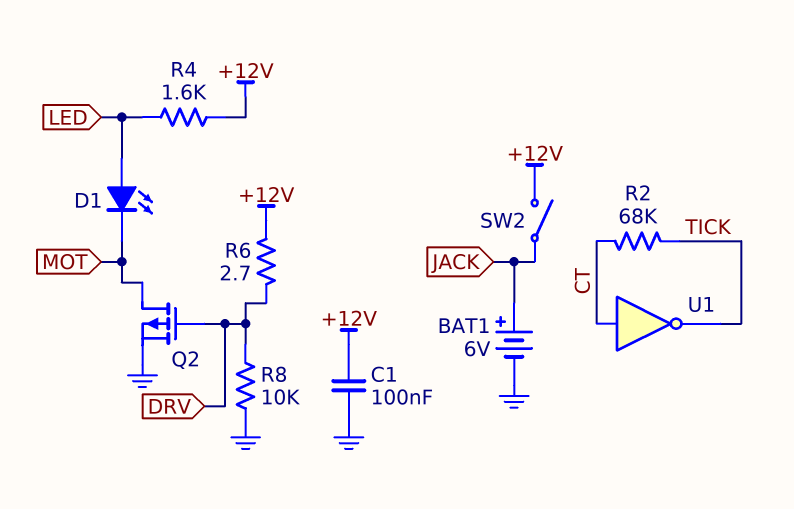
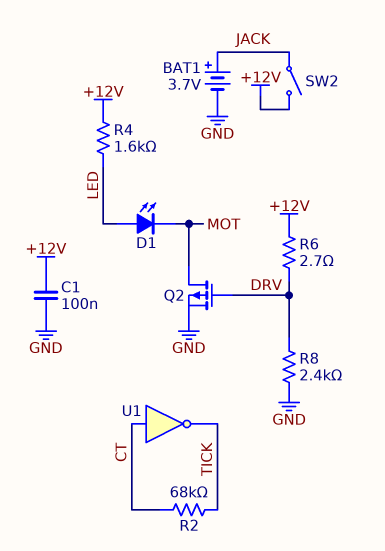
BAT1: 6V (plus JACK, minus GND) -> 3.7V (plus JACK, minus GND)
R8: 10k (DRV, GND) -> 2.4k (DRV, GND)

